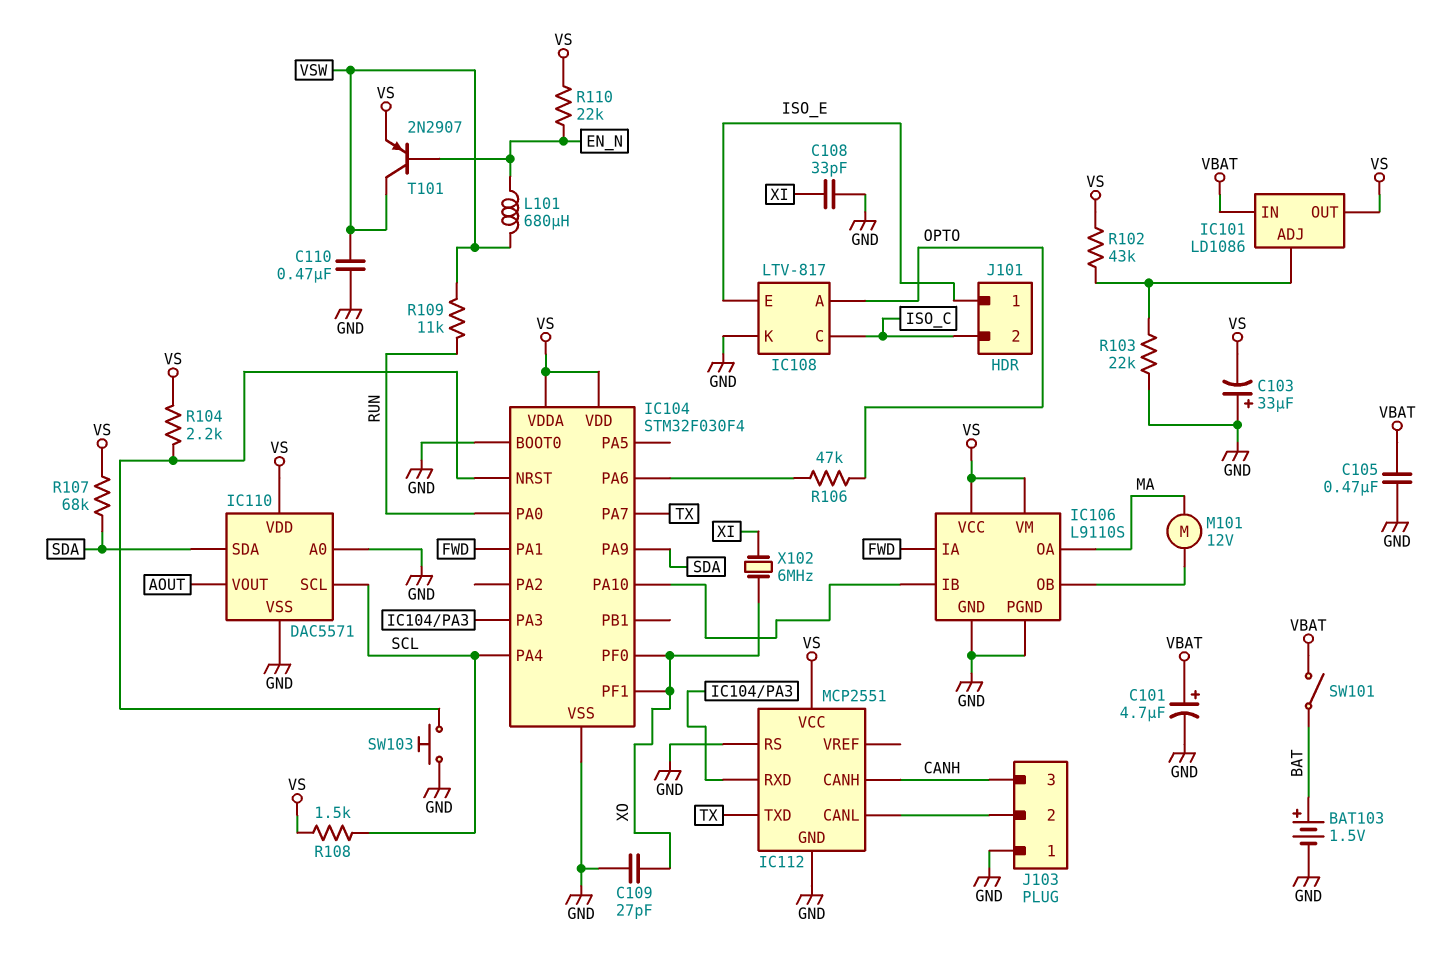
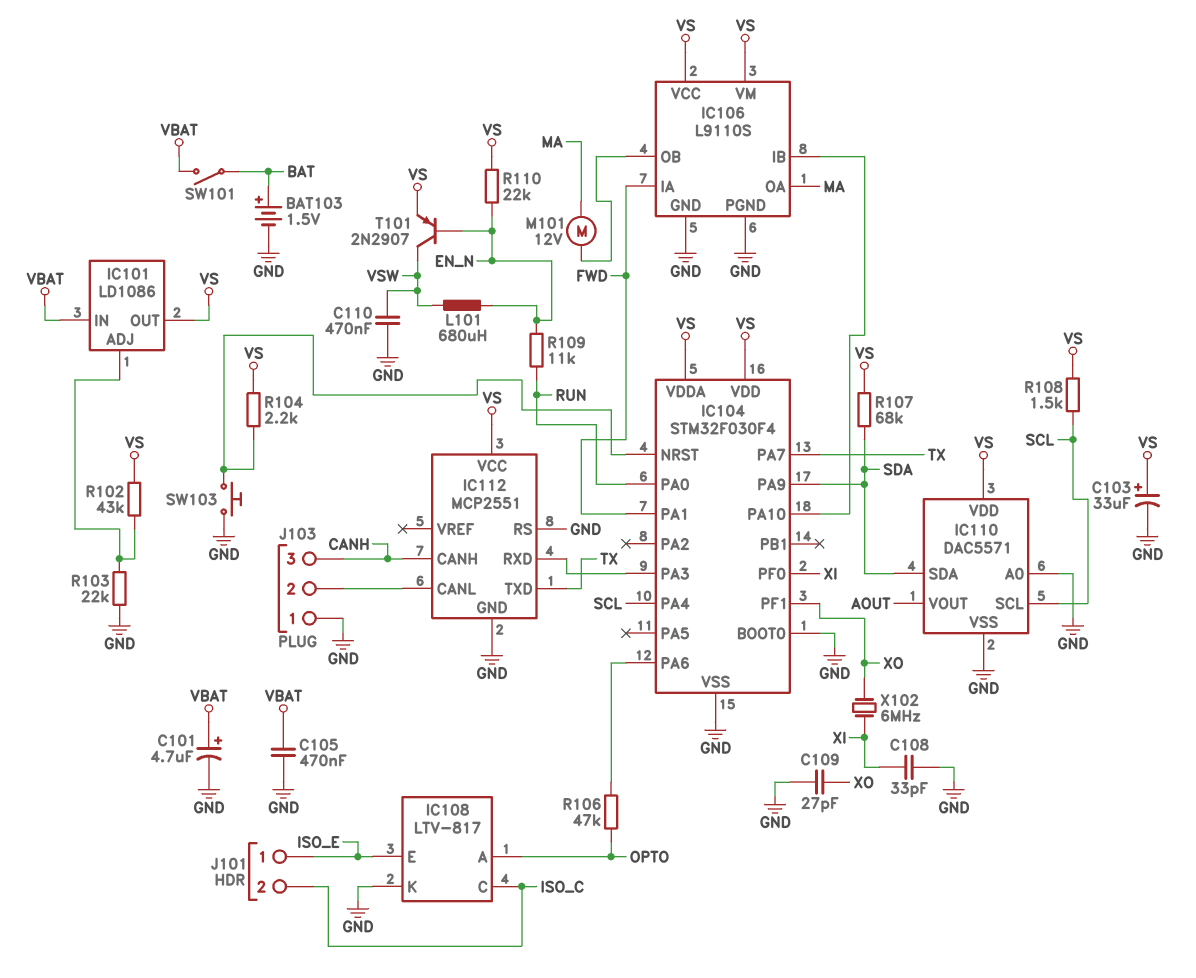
C103: 33uF (plus GND, minus VS) -> 33uF (plus VS, minus GND)
IC104 pin PF0: XO -> XI
R109: 11k (RUN, VSW) -> 11k (EN_N, RUN)

